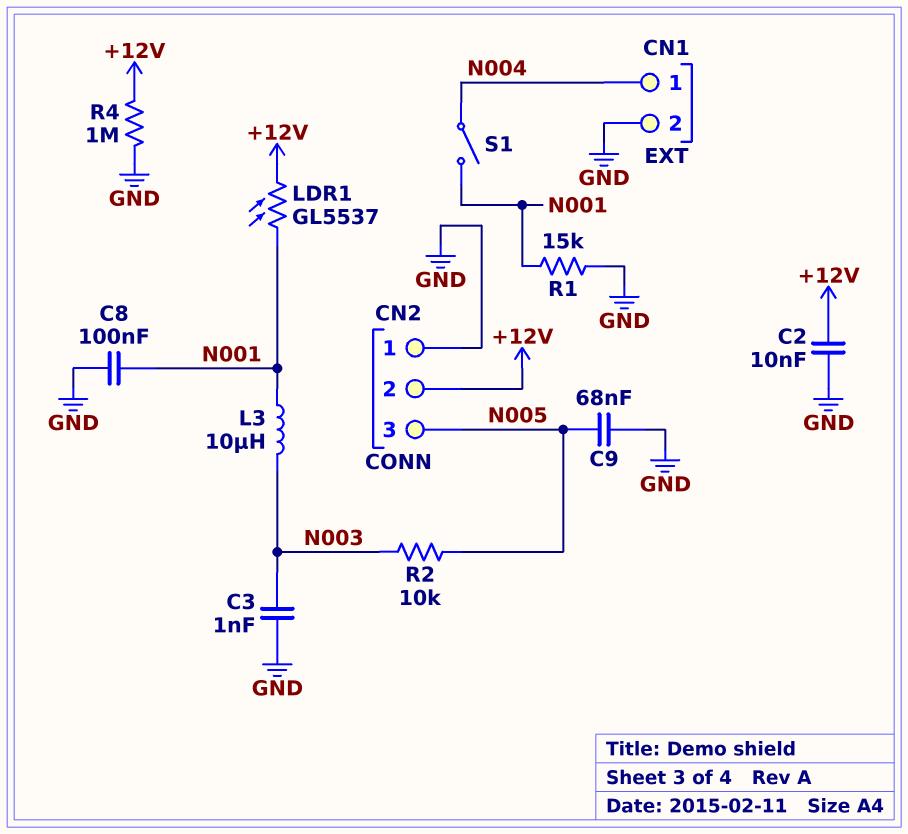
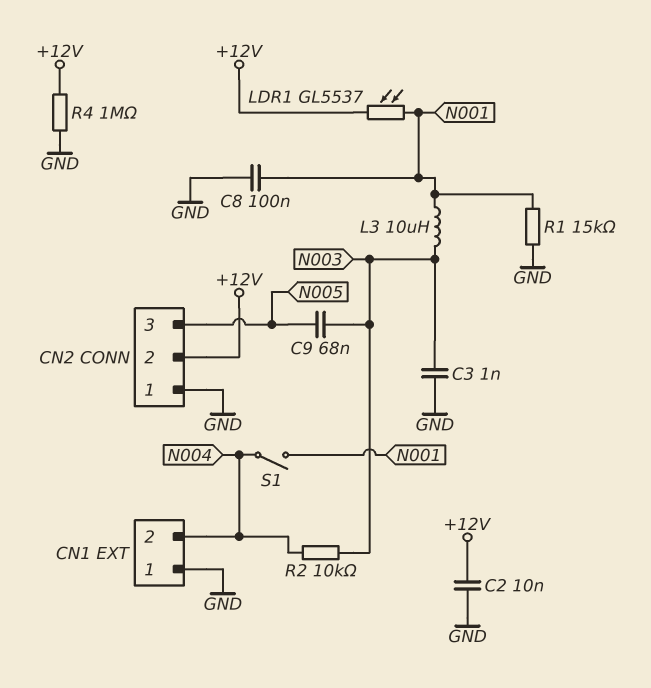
C9: 68nF (GND, N005) -> 68nF (N003, N005)
CN1 pin 1: N004 -> GND
CN1 pin 2: GND -> N004
R2: 10k (N003, N005) -> 10k (N003, N004)

